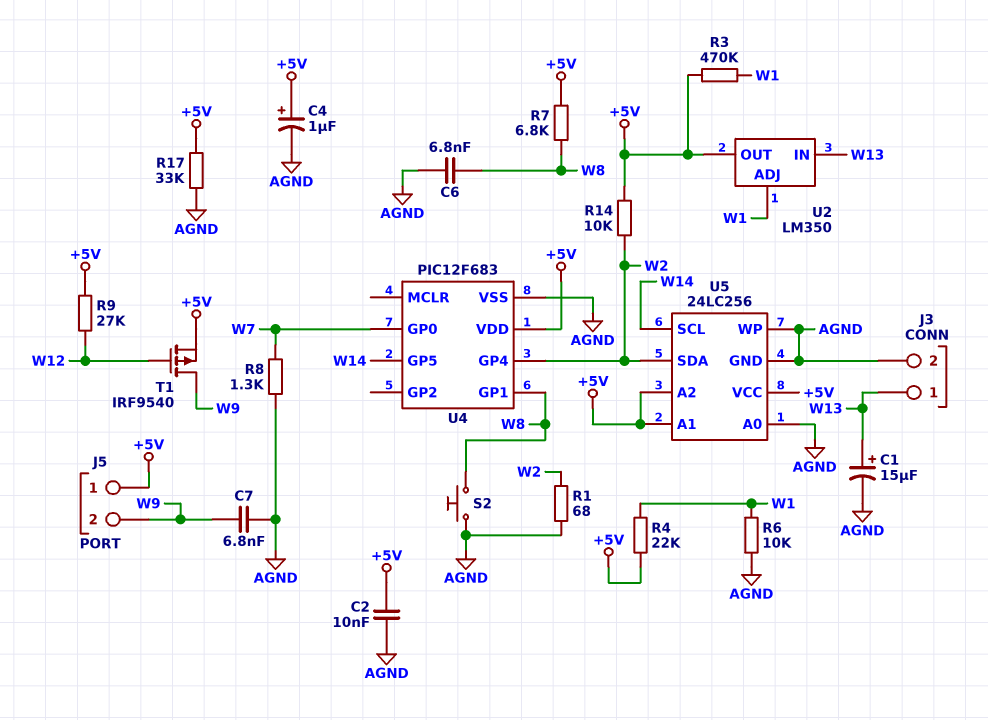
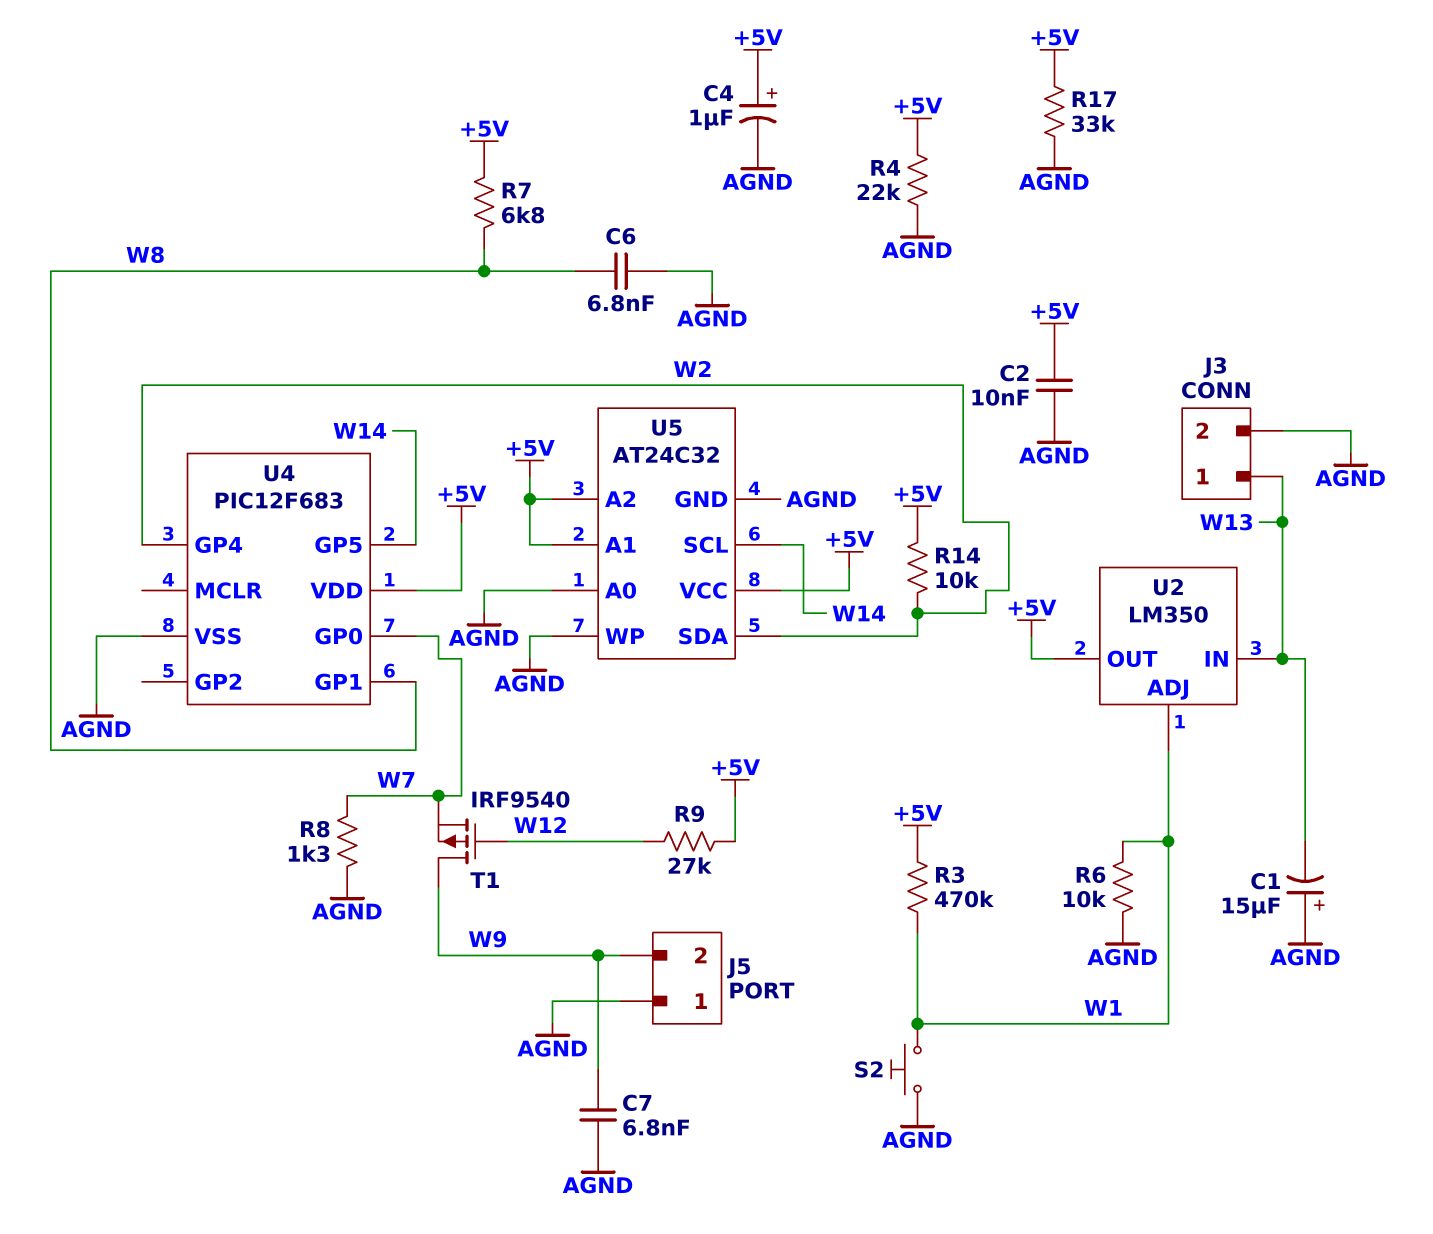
C1: 15uF (plus W13, minus AGND) -> 15uF (plus AGND, minus W13)
J5 pin 1: +5V -> AGND
R1: 68 (AGND, W2) -> none
R4: 22k (+5V, W1) -> 22k (+5V, AGND)
S2: button (AGND, W8) -> button (AGND, W1)
T1: PMOS IRF9540 (G W12, D W9, S +5V) -> PMOS IRF9540 (G W12, D W9, S W7)
U5: 24LC256 -> AT24C32

